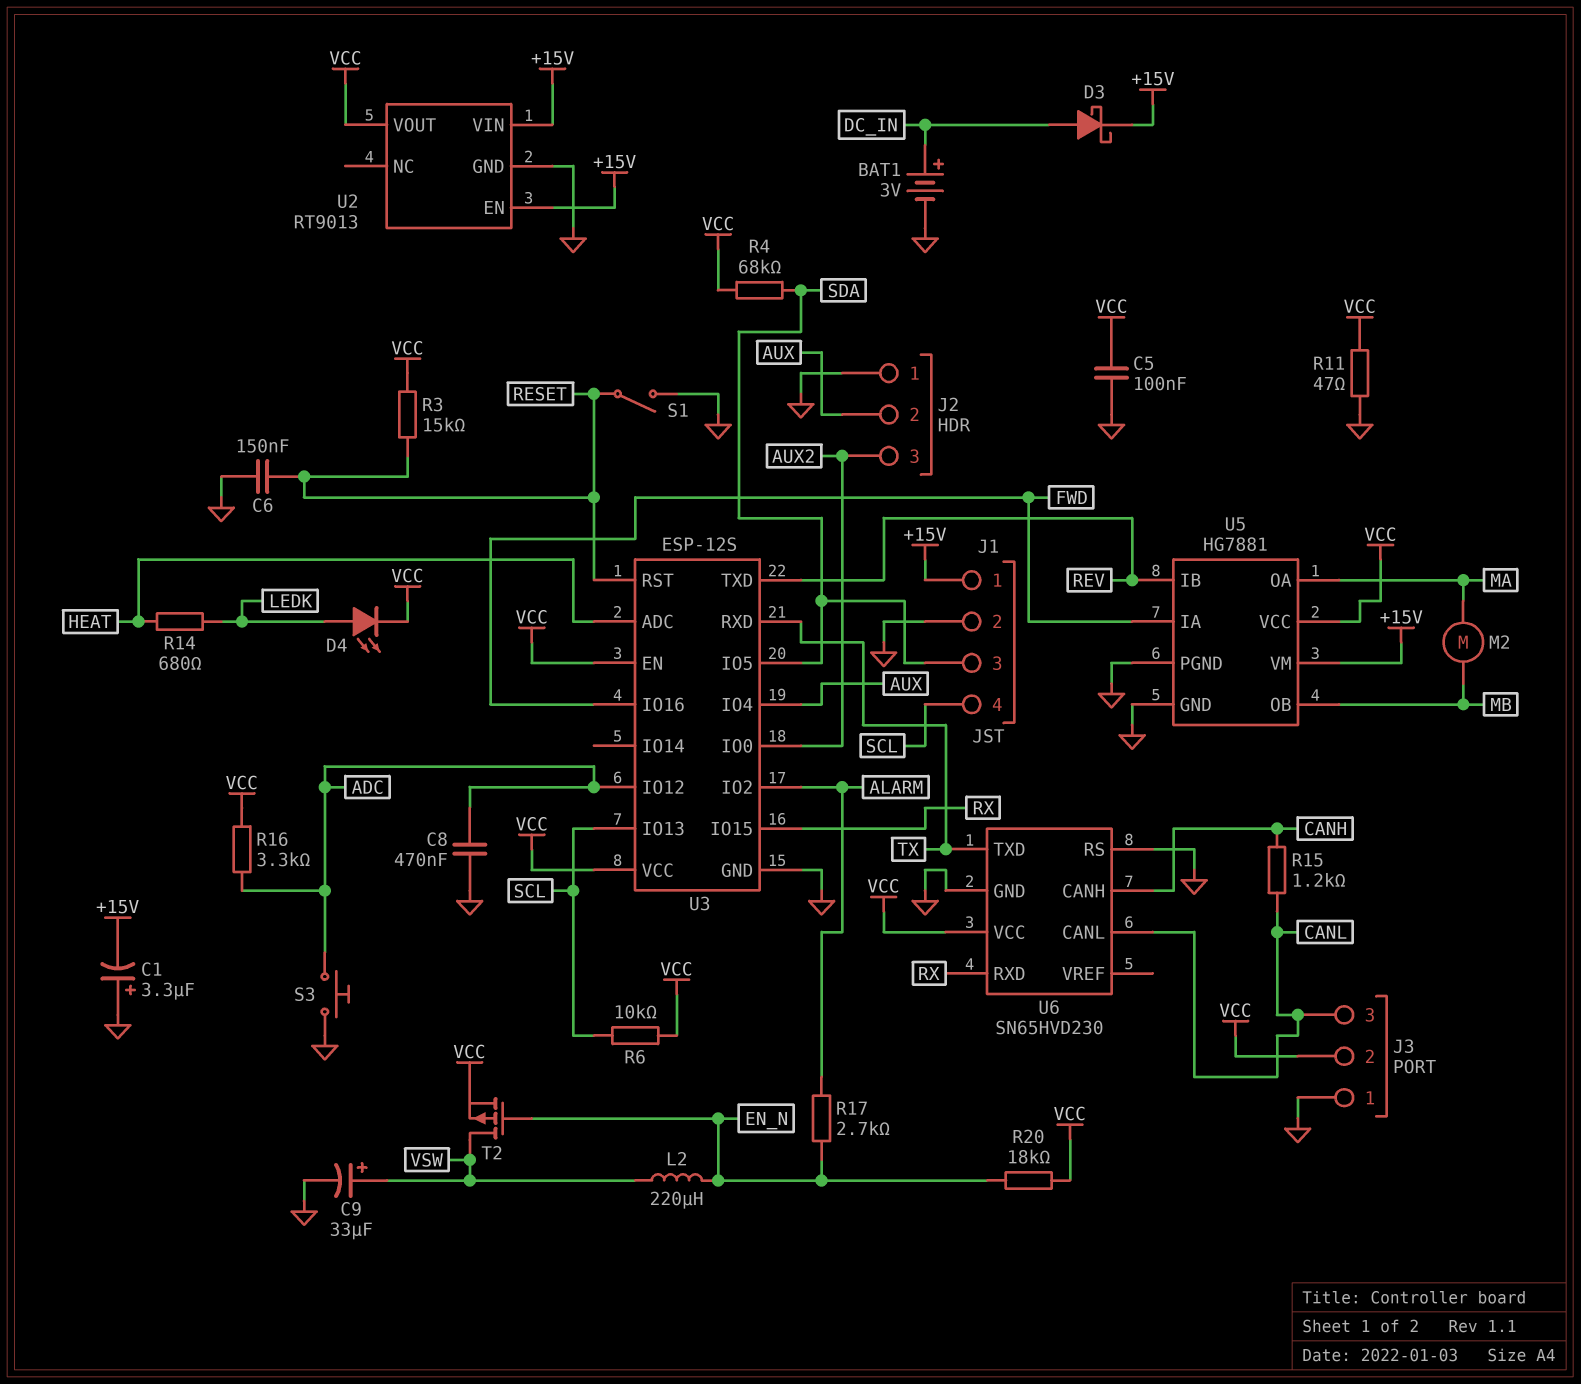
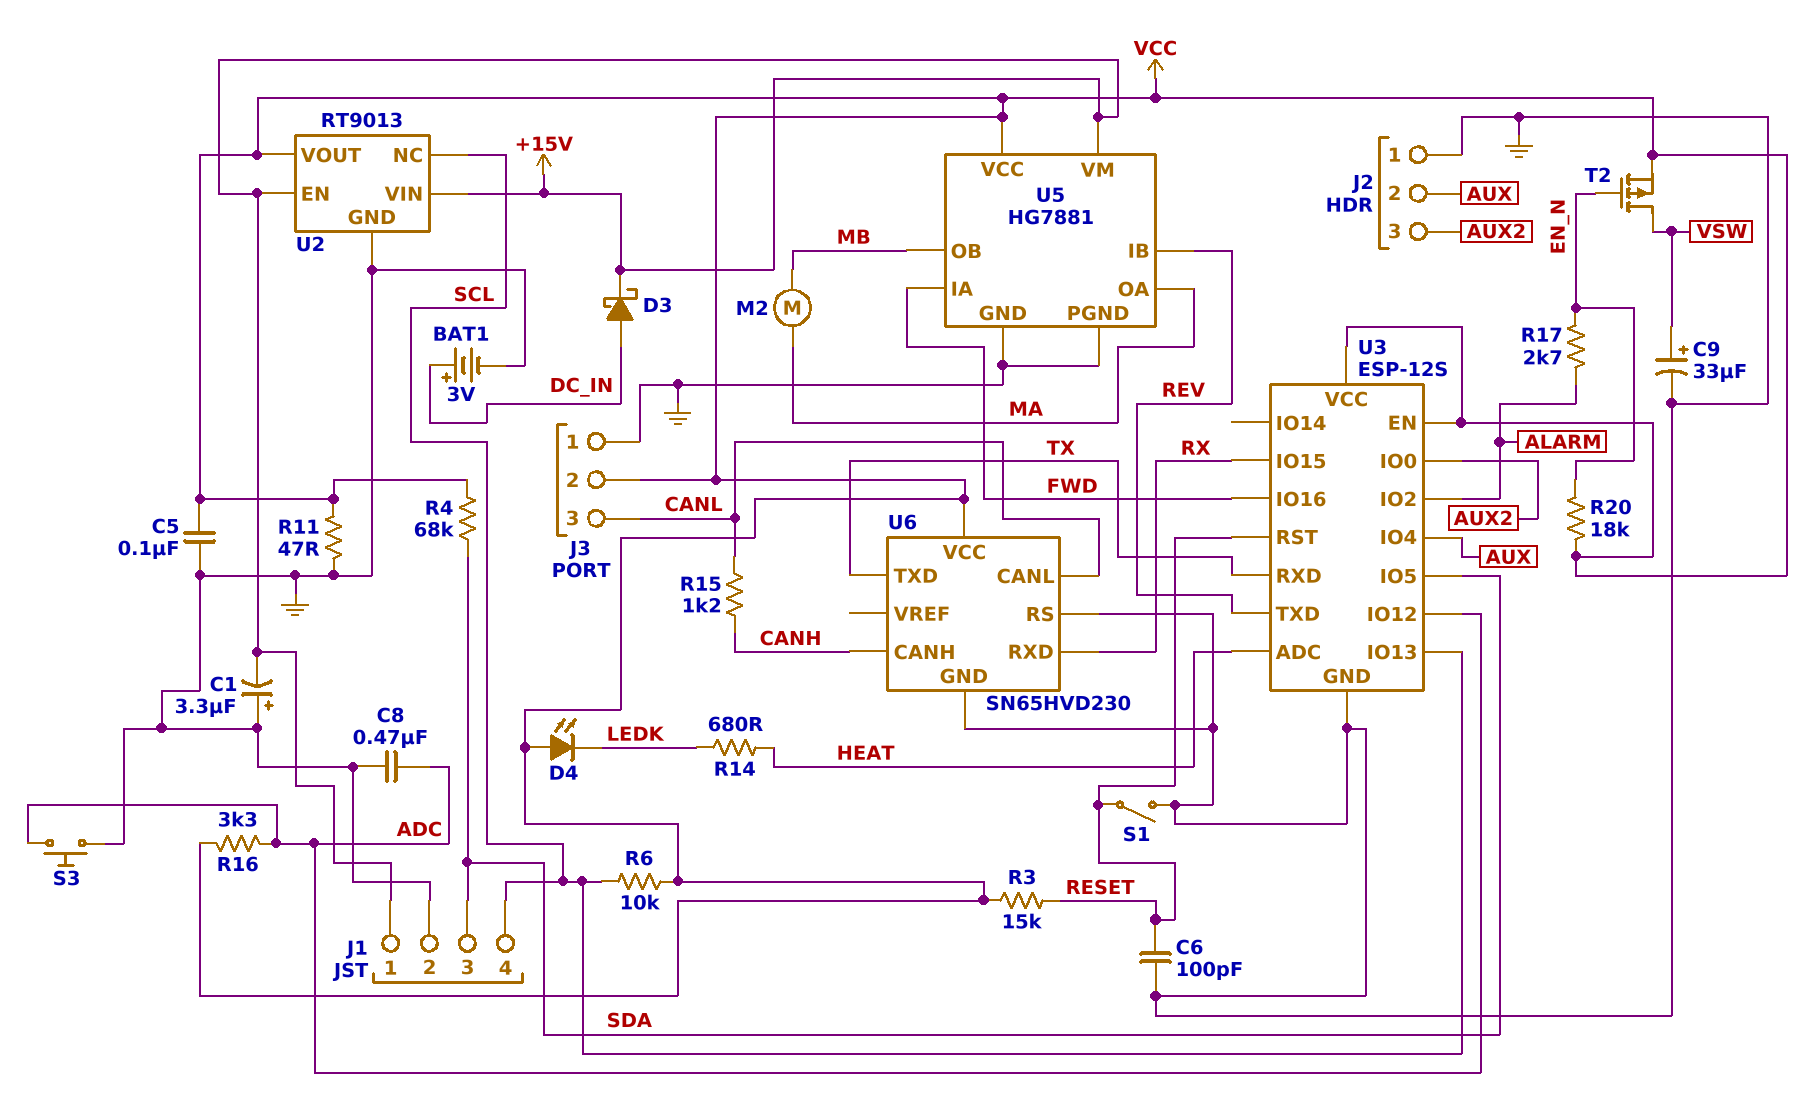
C6: 150nF (GND, RESET) -> 100pF (GND, RESET)
D4: LED (A LEDK, K VCC) -> LED (A VCC, K LEDK)
L2: 220uH (EN_N, VSW) -> none
U2 pin NC: none -> SCL

